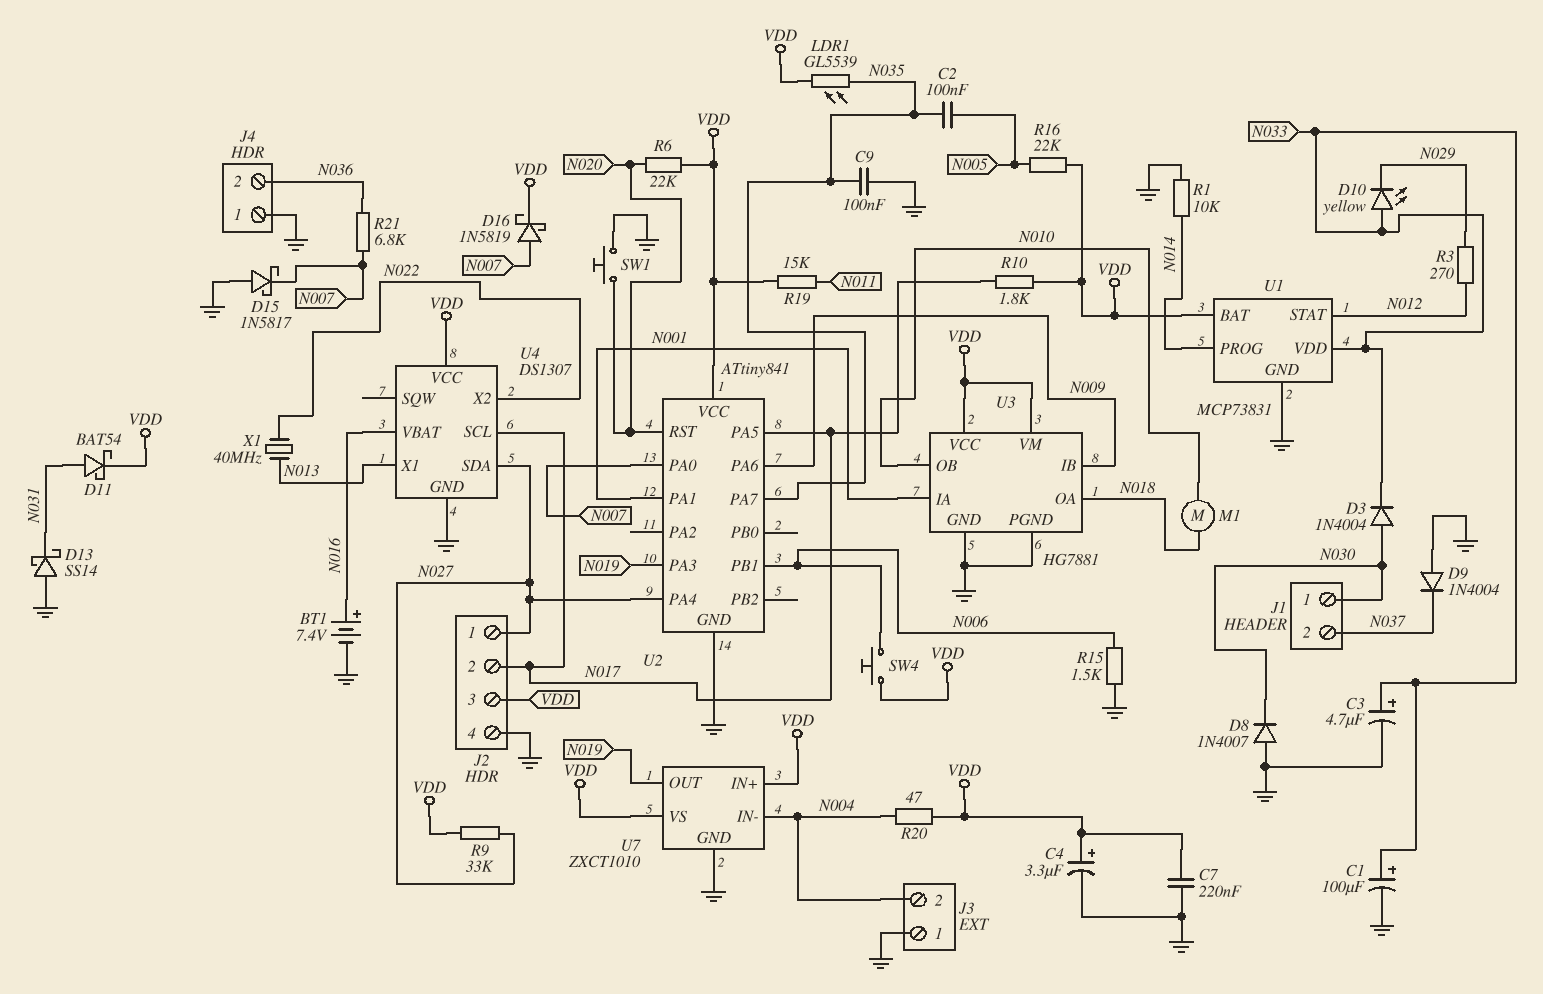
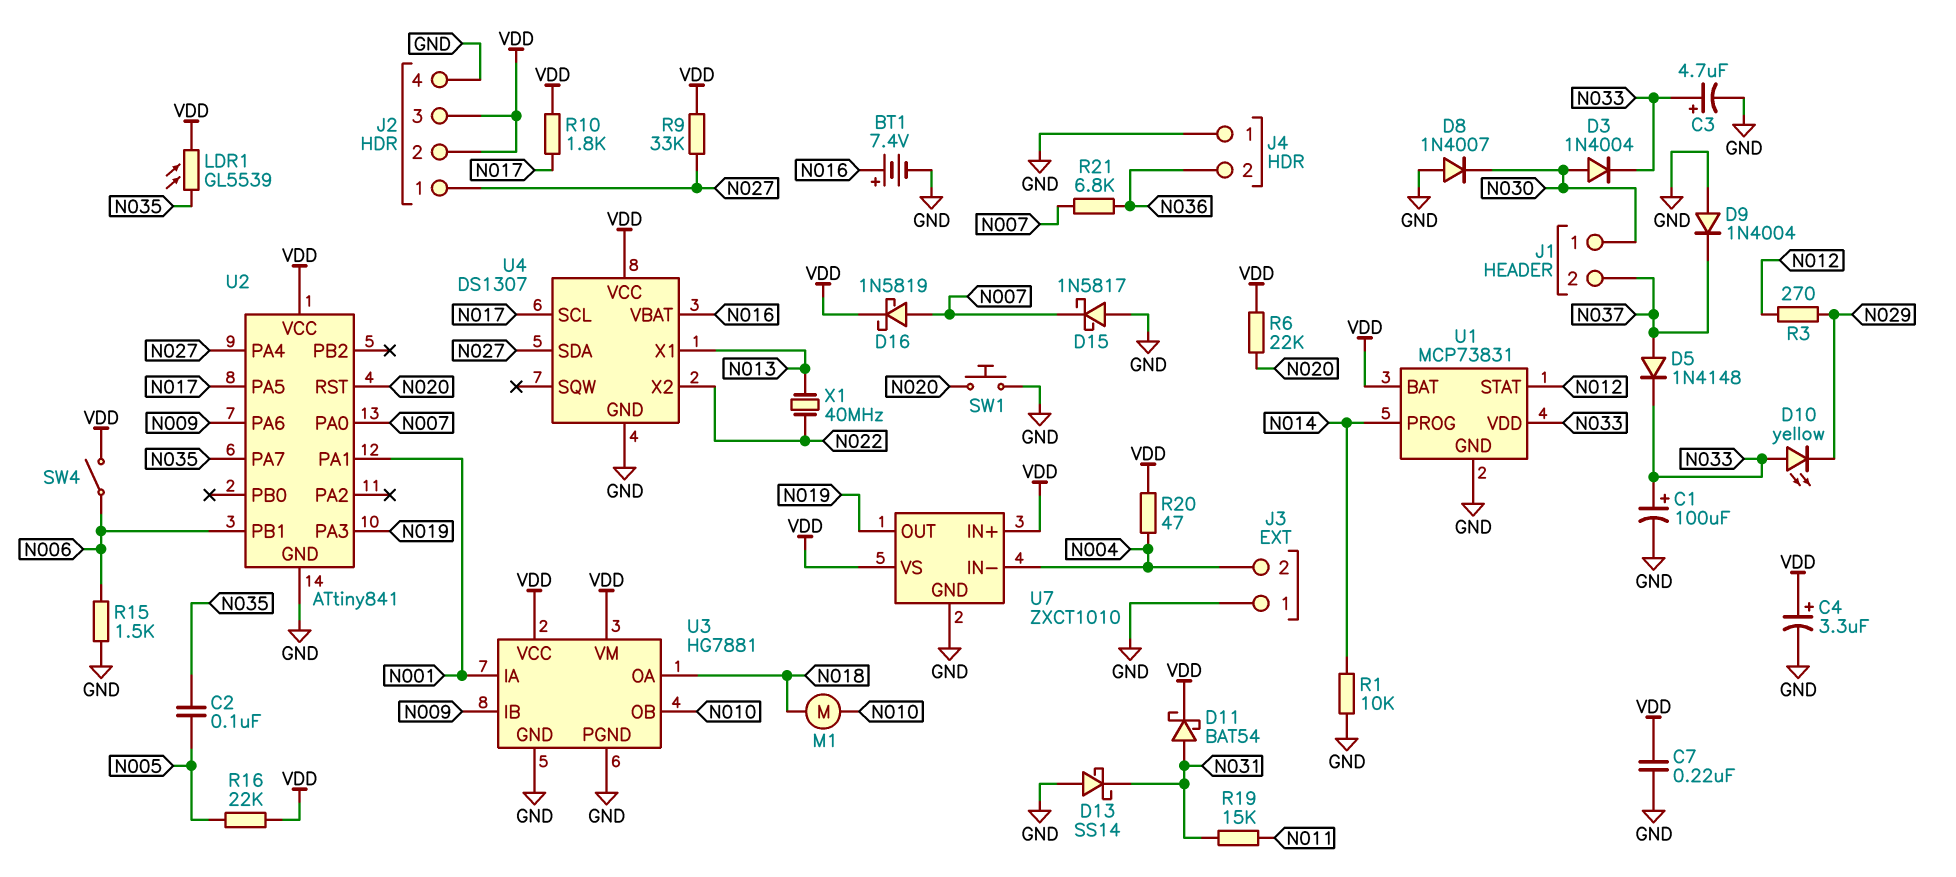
C9: 100nF (GND, N035) -> none
D5: none -> diode 1N4148 (A N037, K N033)
J2 pin 2: N017 -> VDD
R19: 15k (N011, VDD) -> 15k (N011, N031)
SW4: button (N006, VDD) -> switch (N006, VDD)

